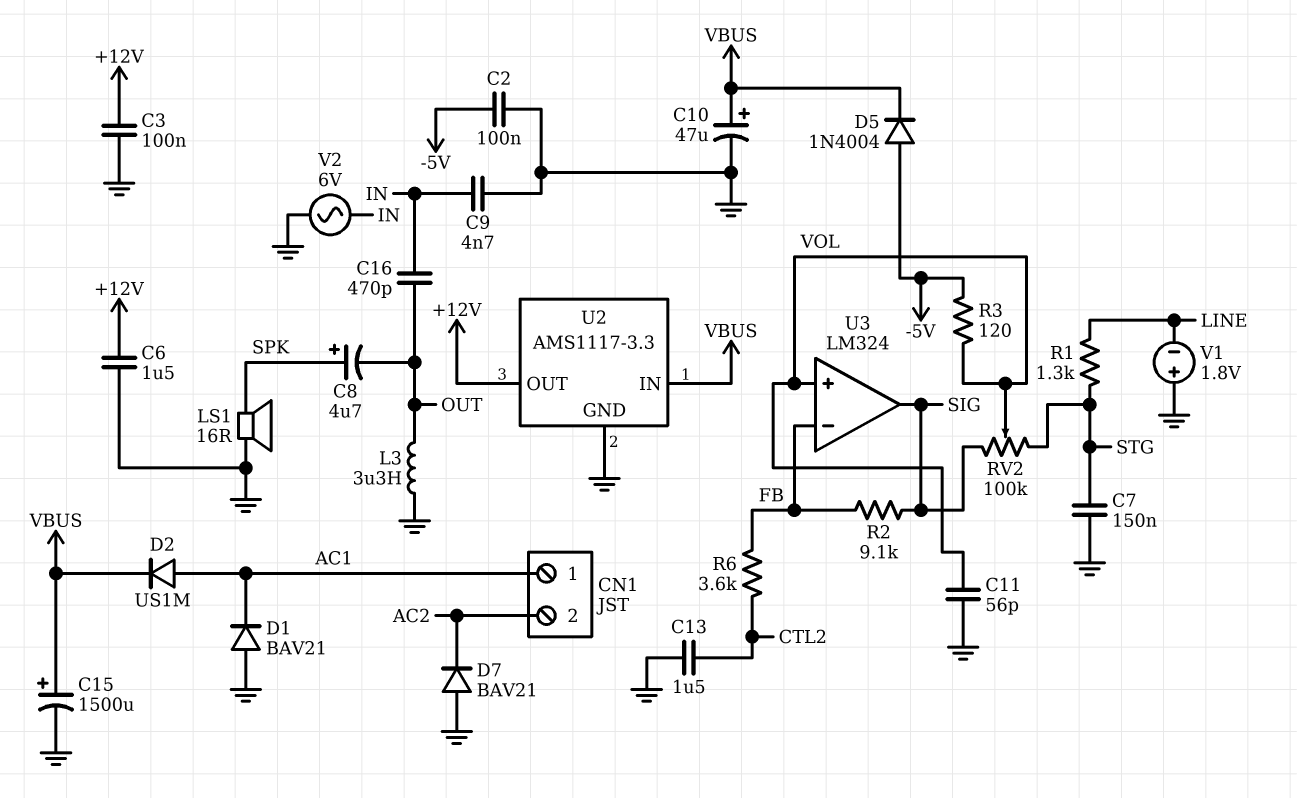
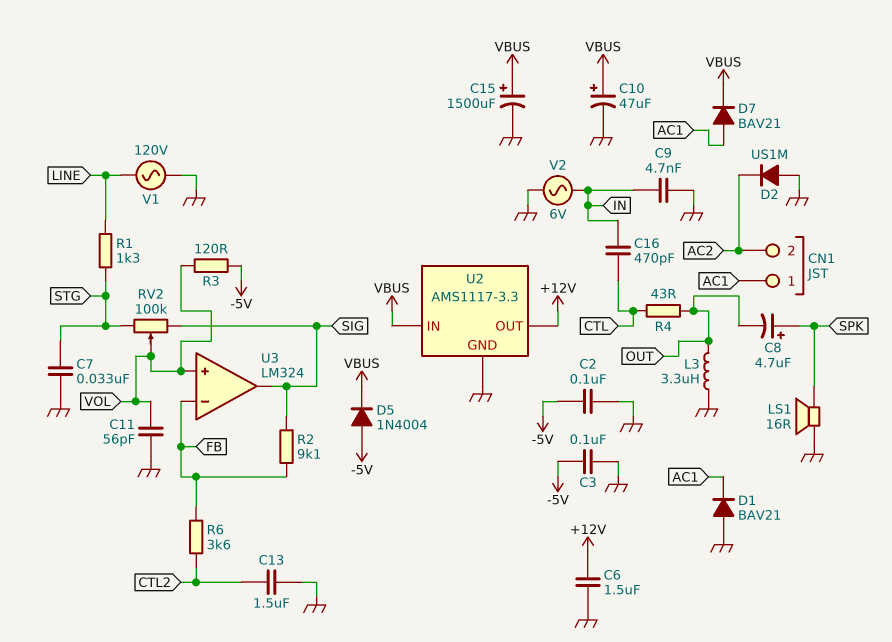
C3: 100nF (+12V, GND) -> 100nF (-5V, GND)
C7: 150nF (GND, STG) -> 33nF (GND, STG)
C16: 470pF (IN, OUT) -> 470pF (CTL, IN)
D2: diode US1M (A AC1, K VBUS) -> diode US1M (A GND, K AC2)
D7: diode BAV21 (A GND, K AC2) -> diode BAV21 (A AC1, K VBUS)
R4: none -> 43 (CTL, OUT)
V1: 1.8V (plus GND, minus LINE) -> AC 120V (GND, LINE)

